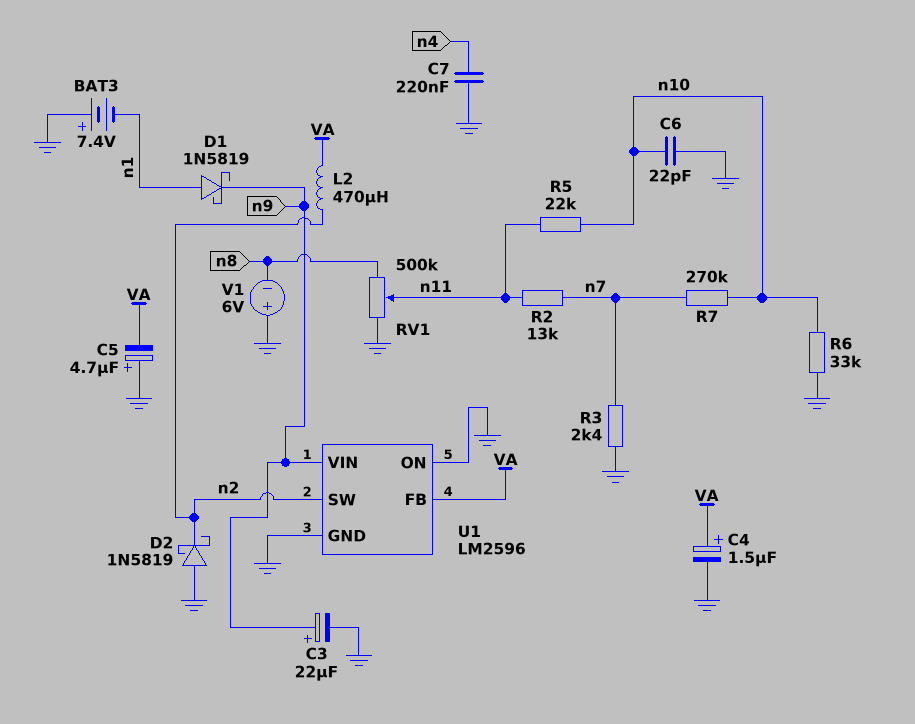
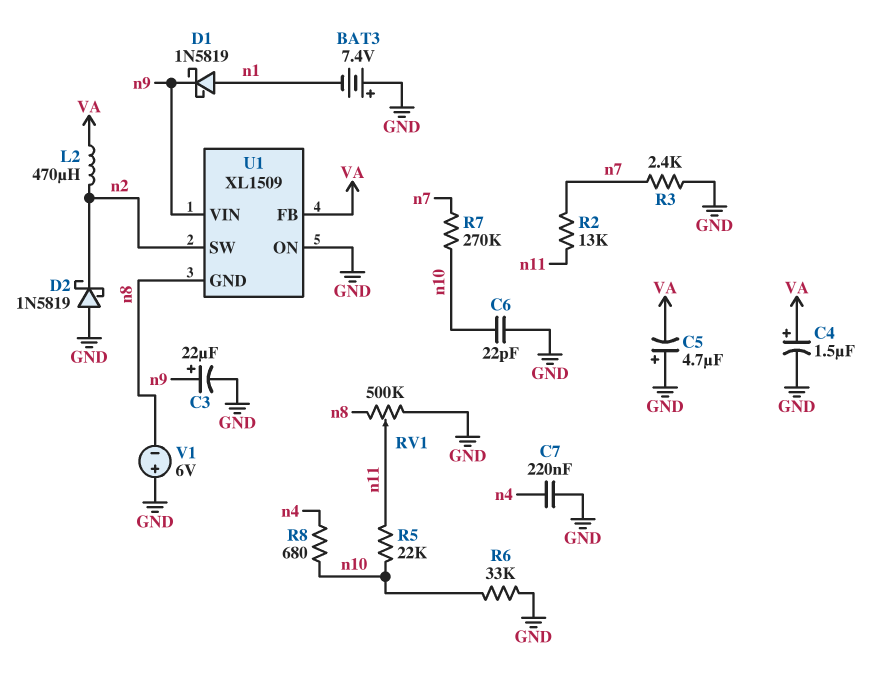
R8: none -> 680 (n4, n10)
U1: LM2596 -> XL1509
U1 pin GND: GND -> n8

